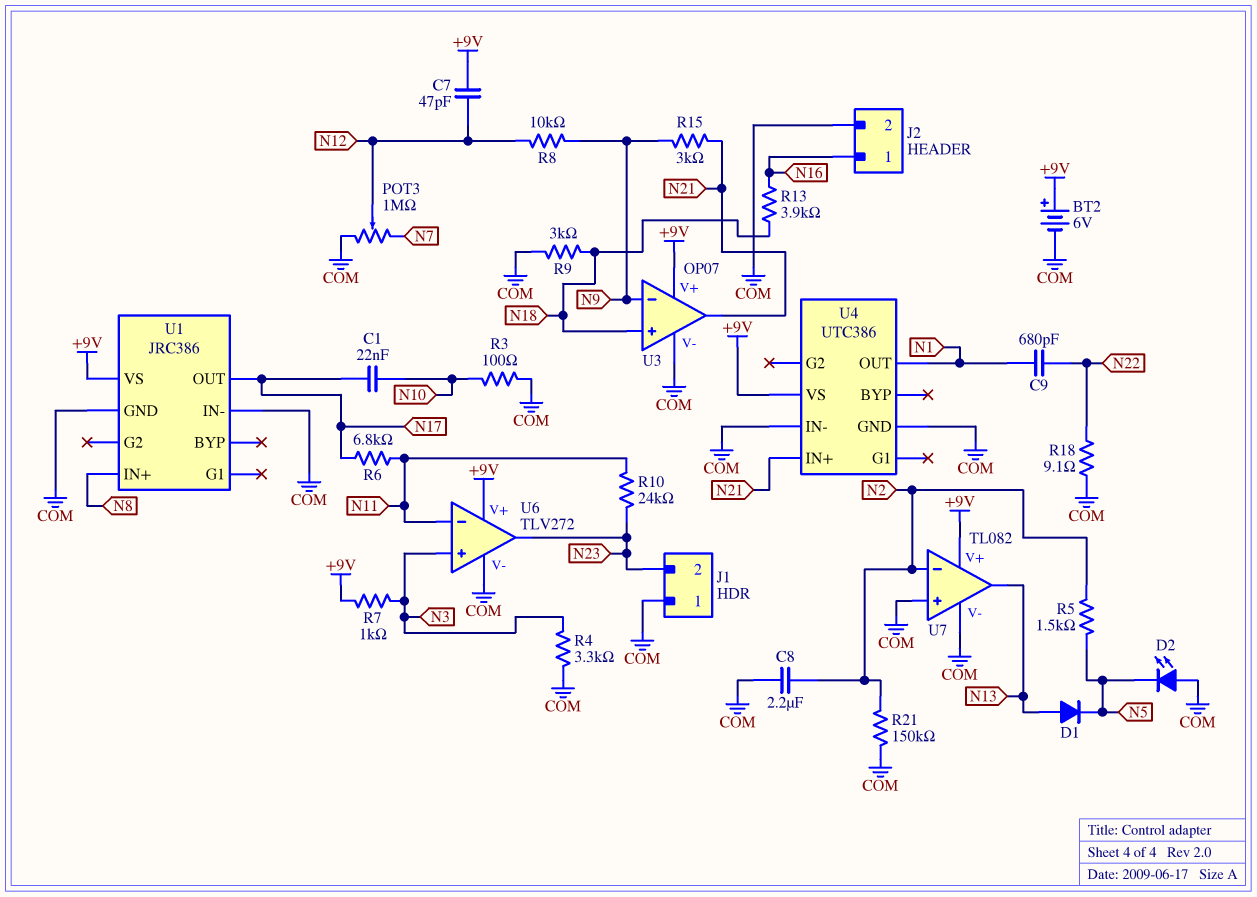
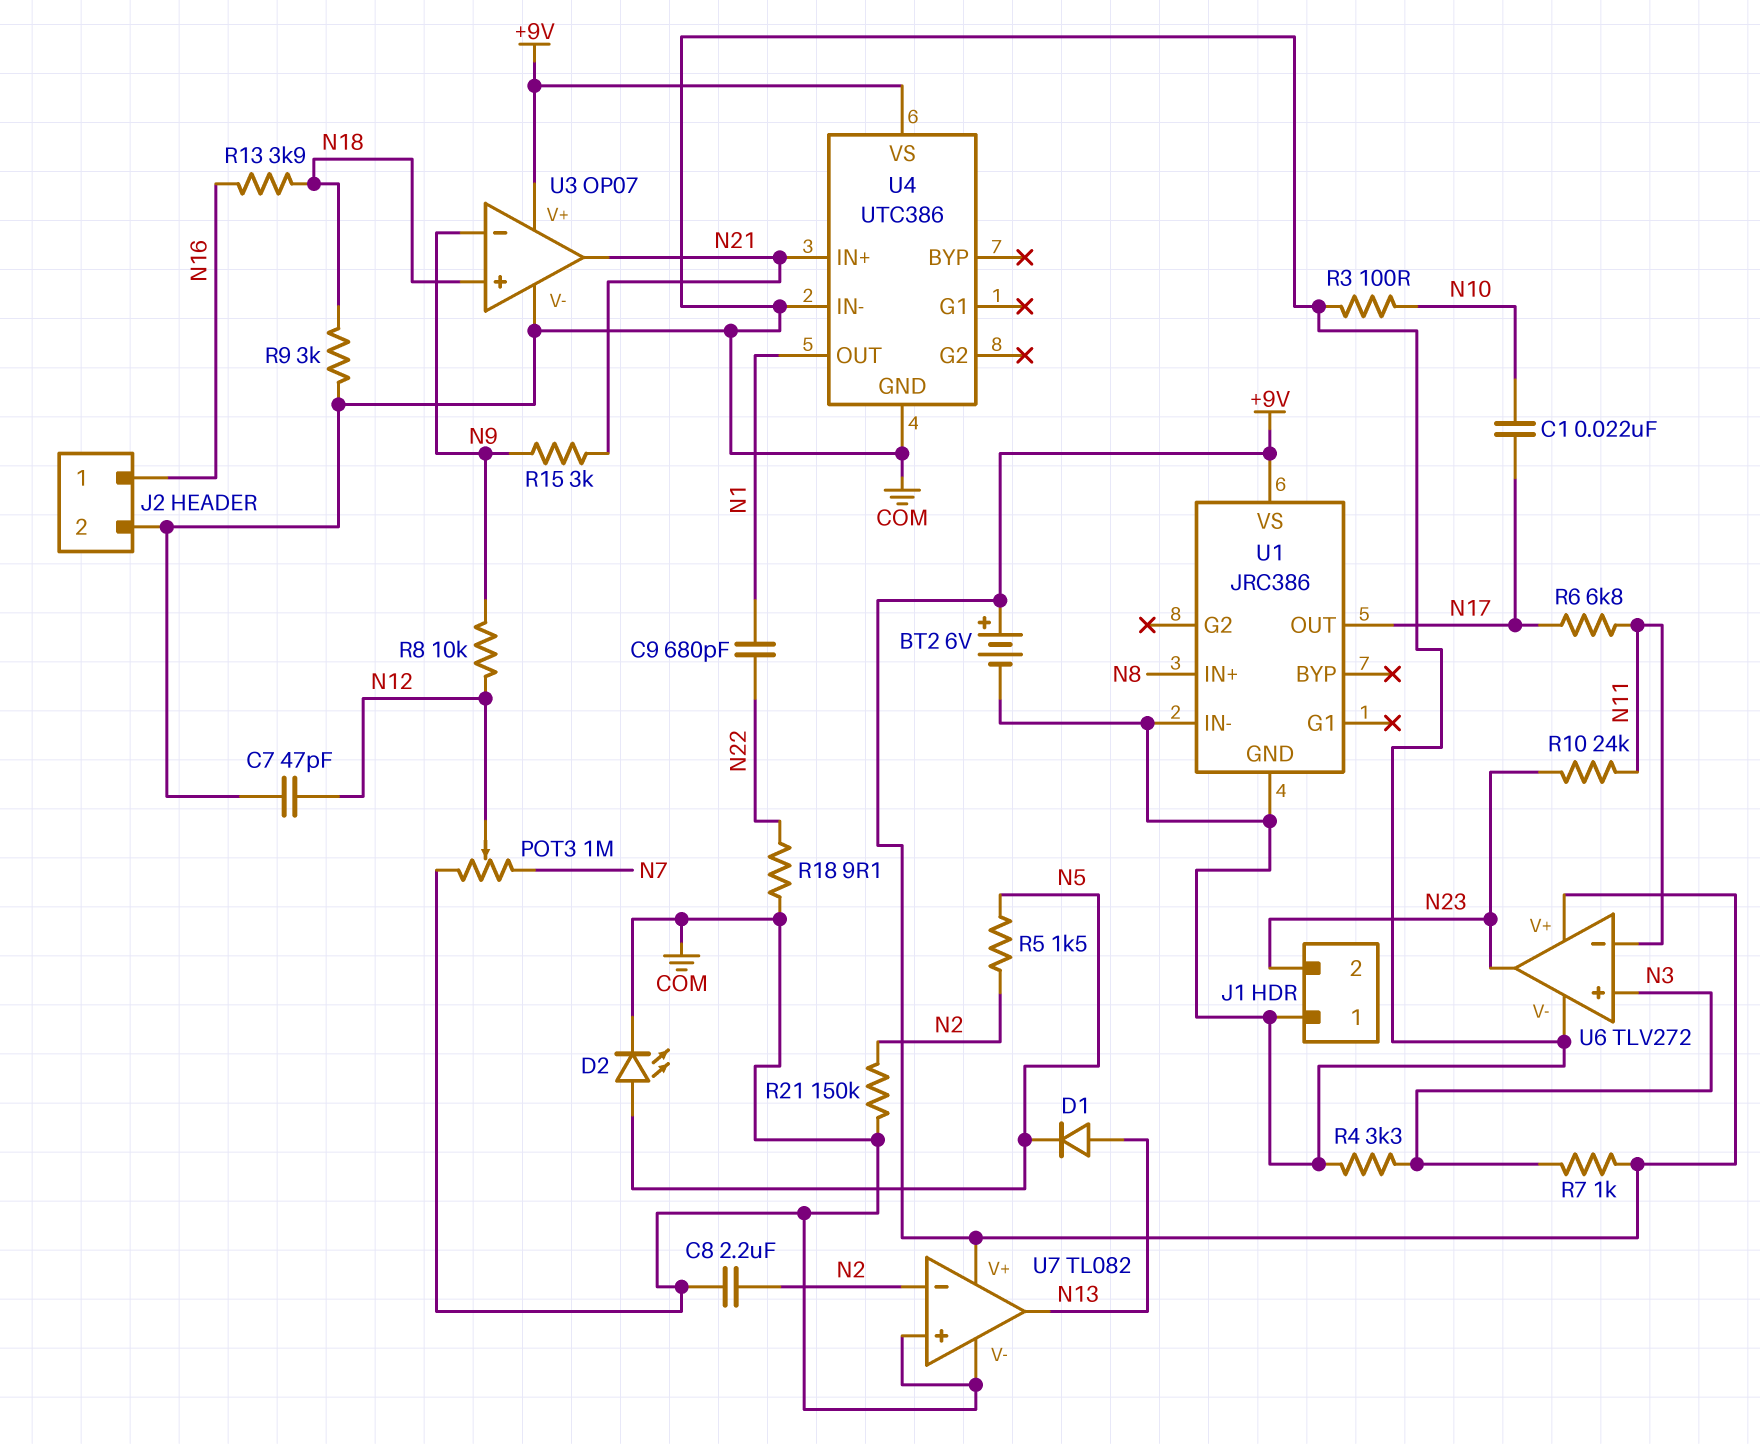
C7: 47pF (+9V, N12) -> 47pF (COM, N12)
D2: LED (A COM, K N5) -> LED (A N5, K COM)

